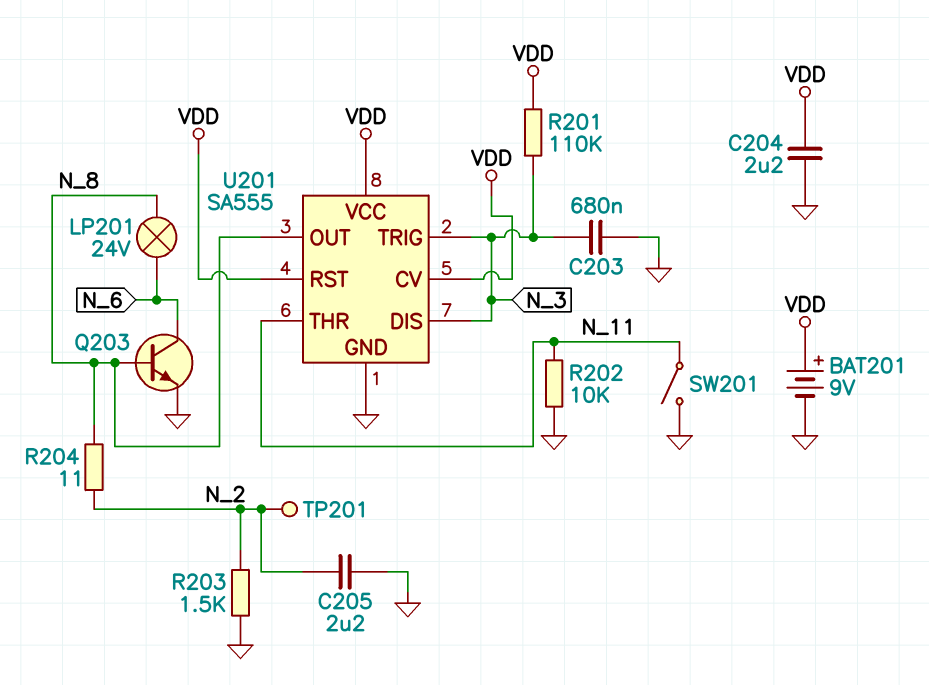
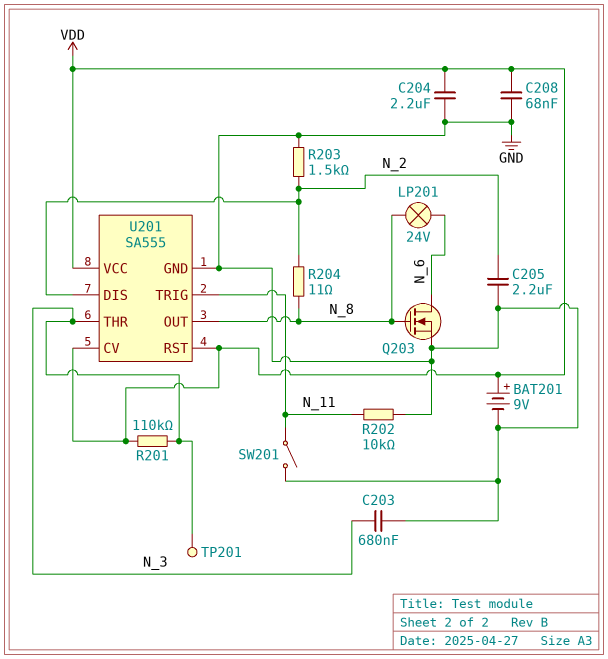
C208: none -> 68nF (GND, VDD)
Q203: NPN (B N_8, C N_6, E GND) -> NMOS (G N_8, D N_6, S GND)
TP201: test point (N_2) -> test point (N_3)
U201 pin DIS: N_3 -> N_2
U201 pin THR: N_11 -> N_3
U201 pin TRIG: N_3 -> N_11

